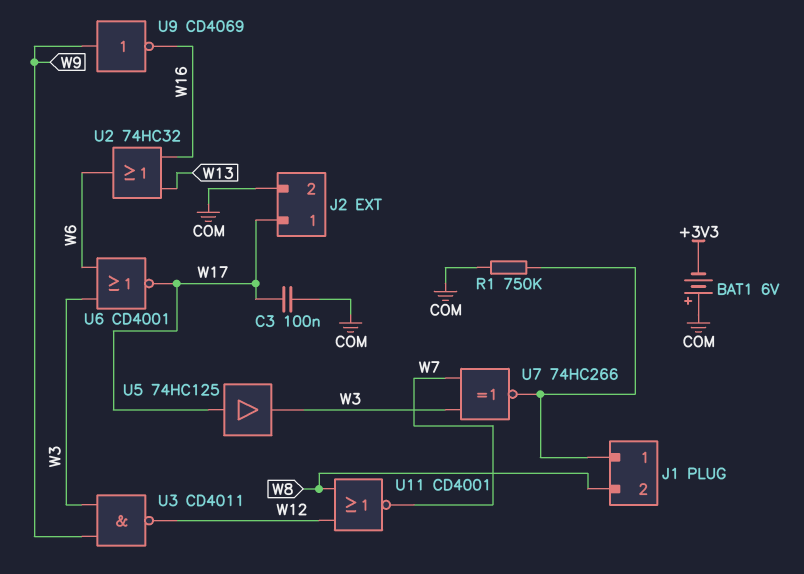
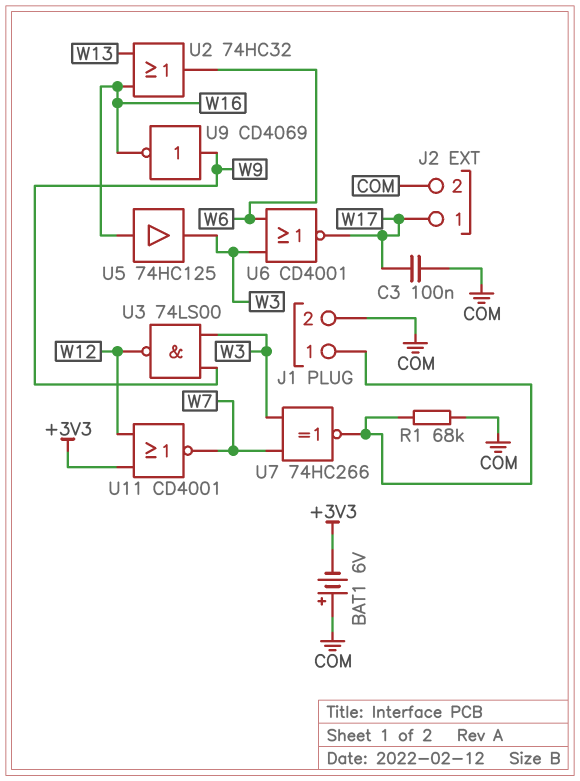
J1 pin 2: W8 -> COM
R1: 750k (COM, J1/1) -> 68k (COM, J1/1)
U3: NAND CD4011 (in W3, in W9, out W12) -> NAND 74LS00 (in W3, in W9, out W12)
U5: buffer 74HC125 (in W17, out W3) -> buffer 74HC125 (in W16, out W3)
U11: NOR CD4001 (in W8, in W12, out W7) -> NOR CD4001 (in +3V3, in W12, out W7)

